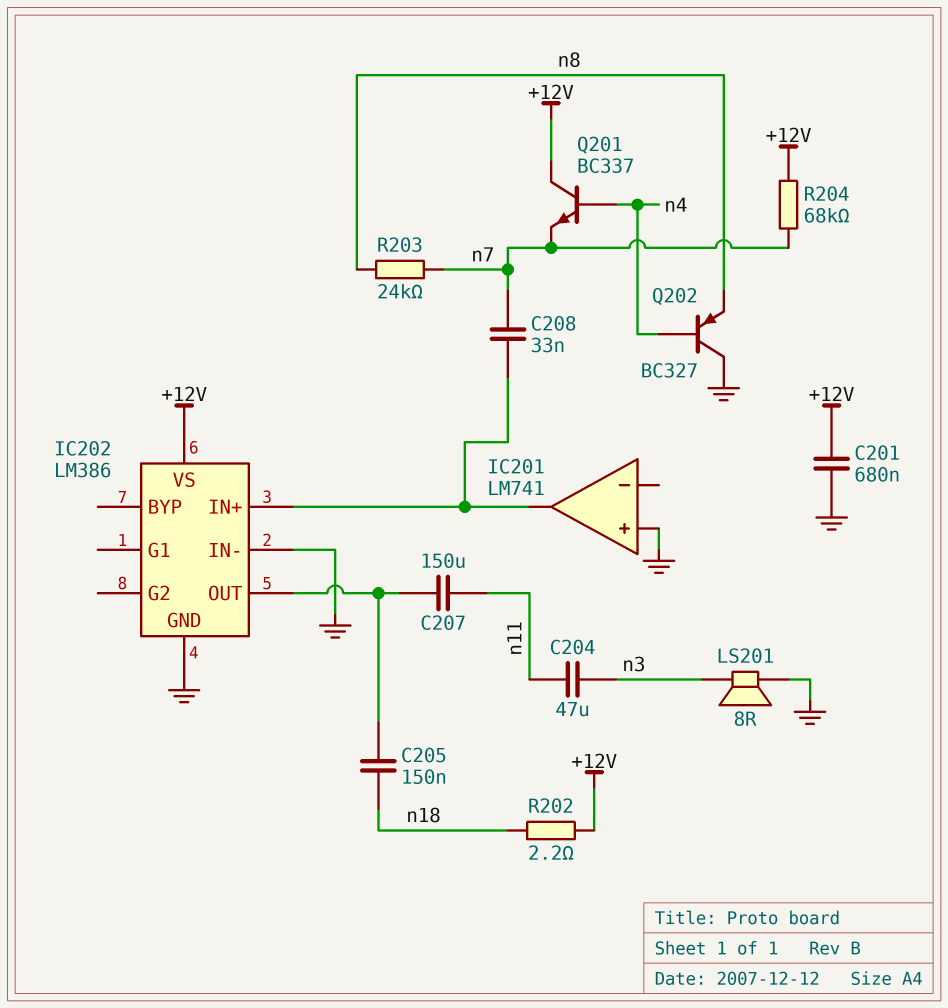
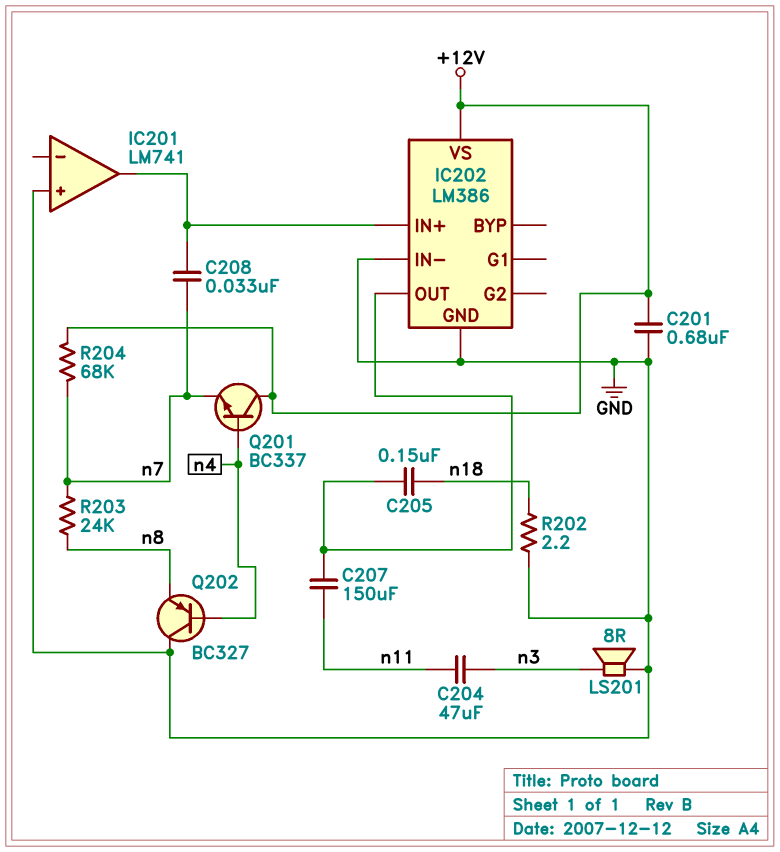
R202: 2.2 (+12V, n18) -> 2.2 (GND, n18)

